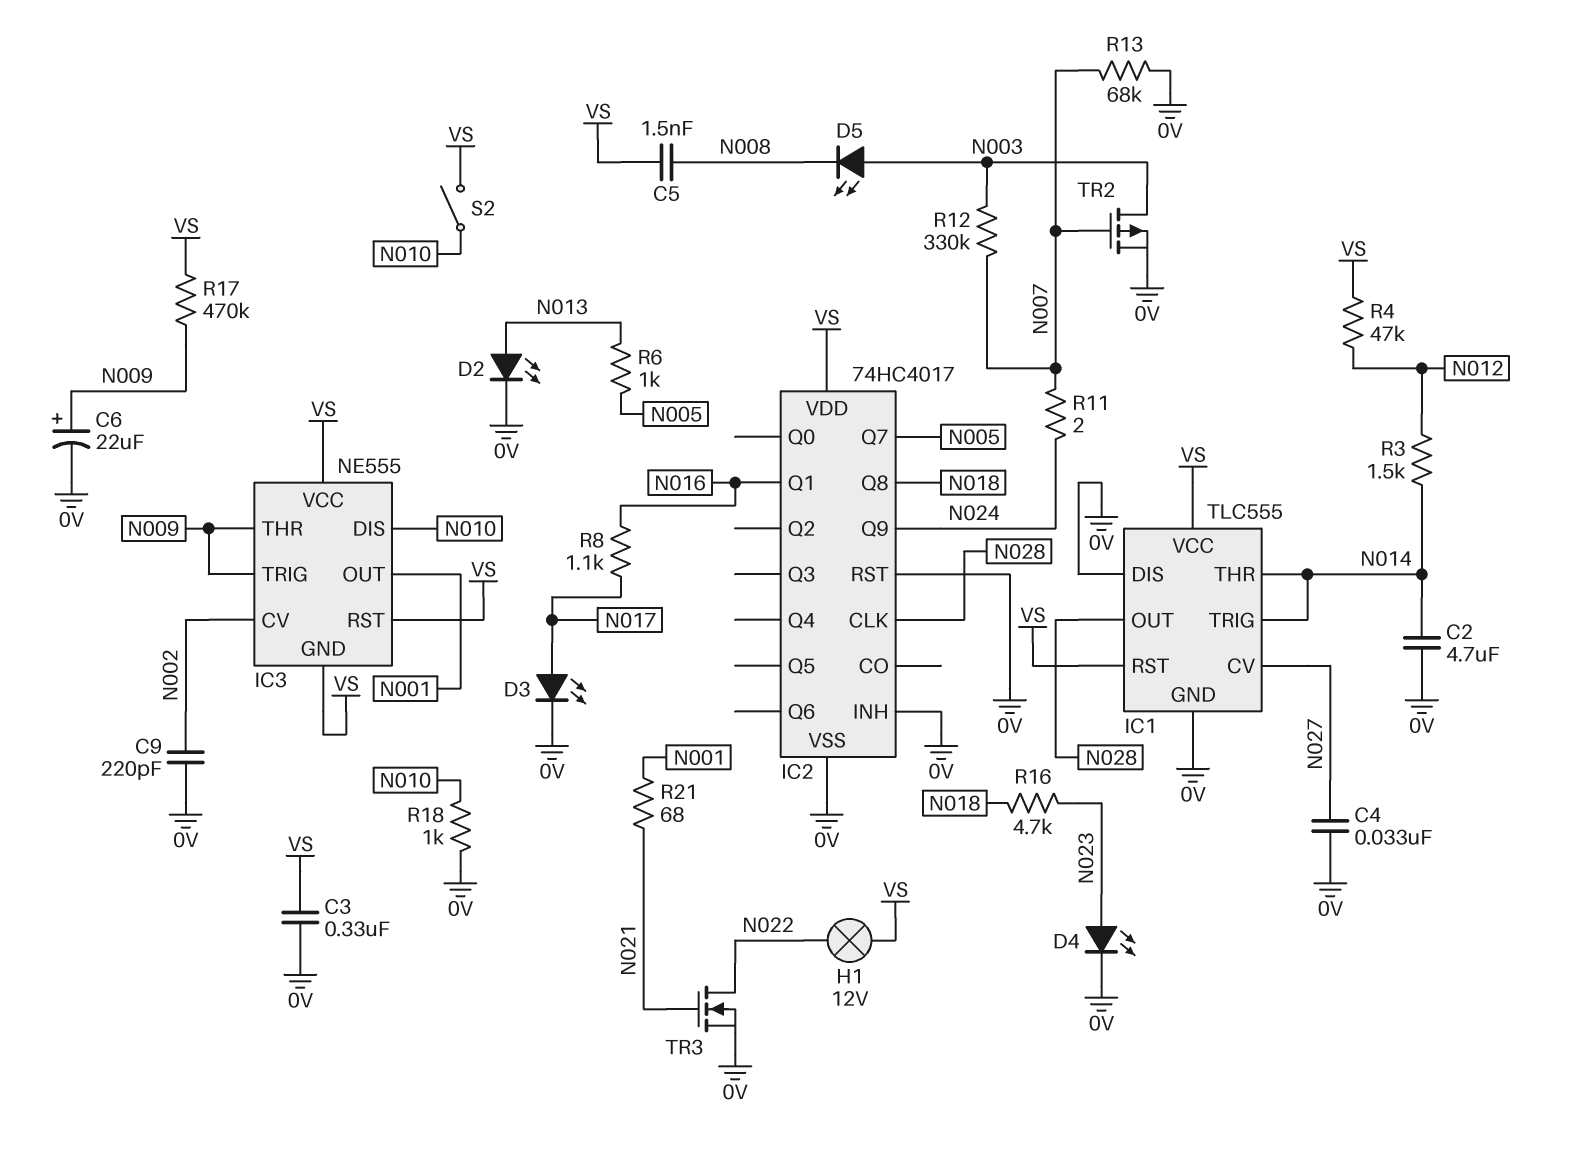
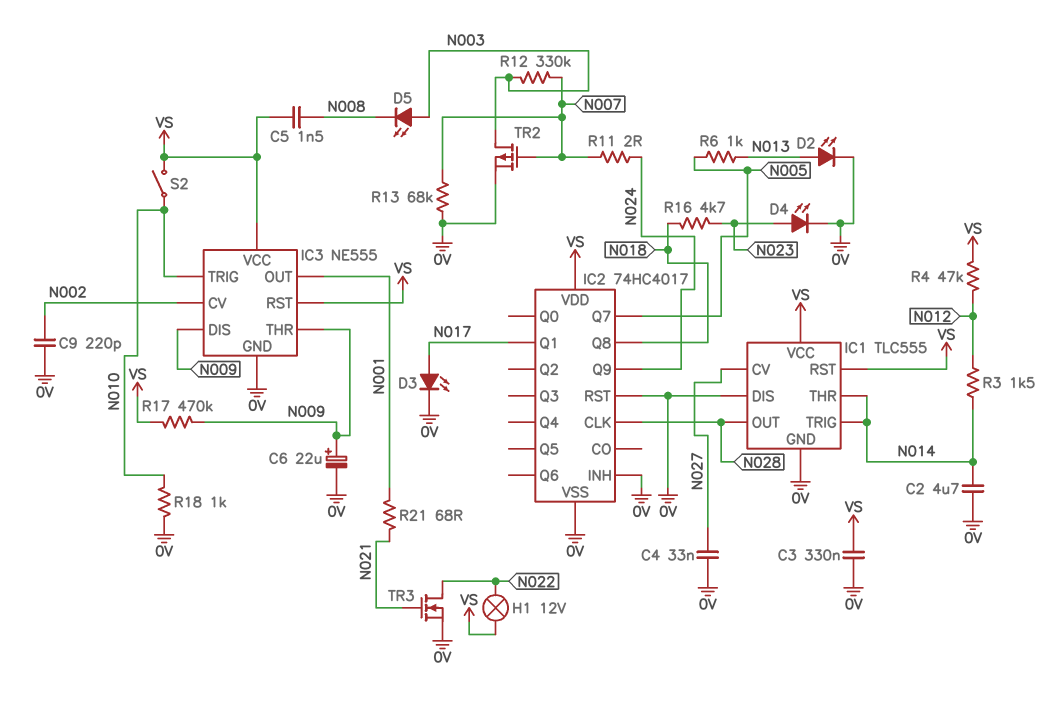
IC2 pin Q1: N016 -> N017
IC3 pin DIS: N010 -> N009
IC3 pin GND: VS -> 0V
IC3 pin TRIG: N009 -> N010
R8: 1.1k (N016, N017) -> none

